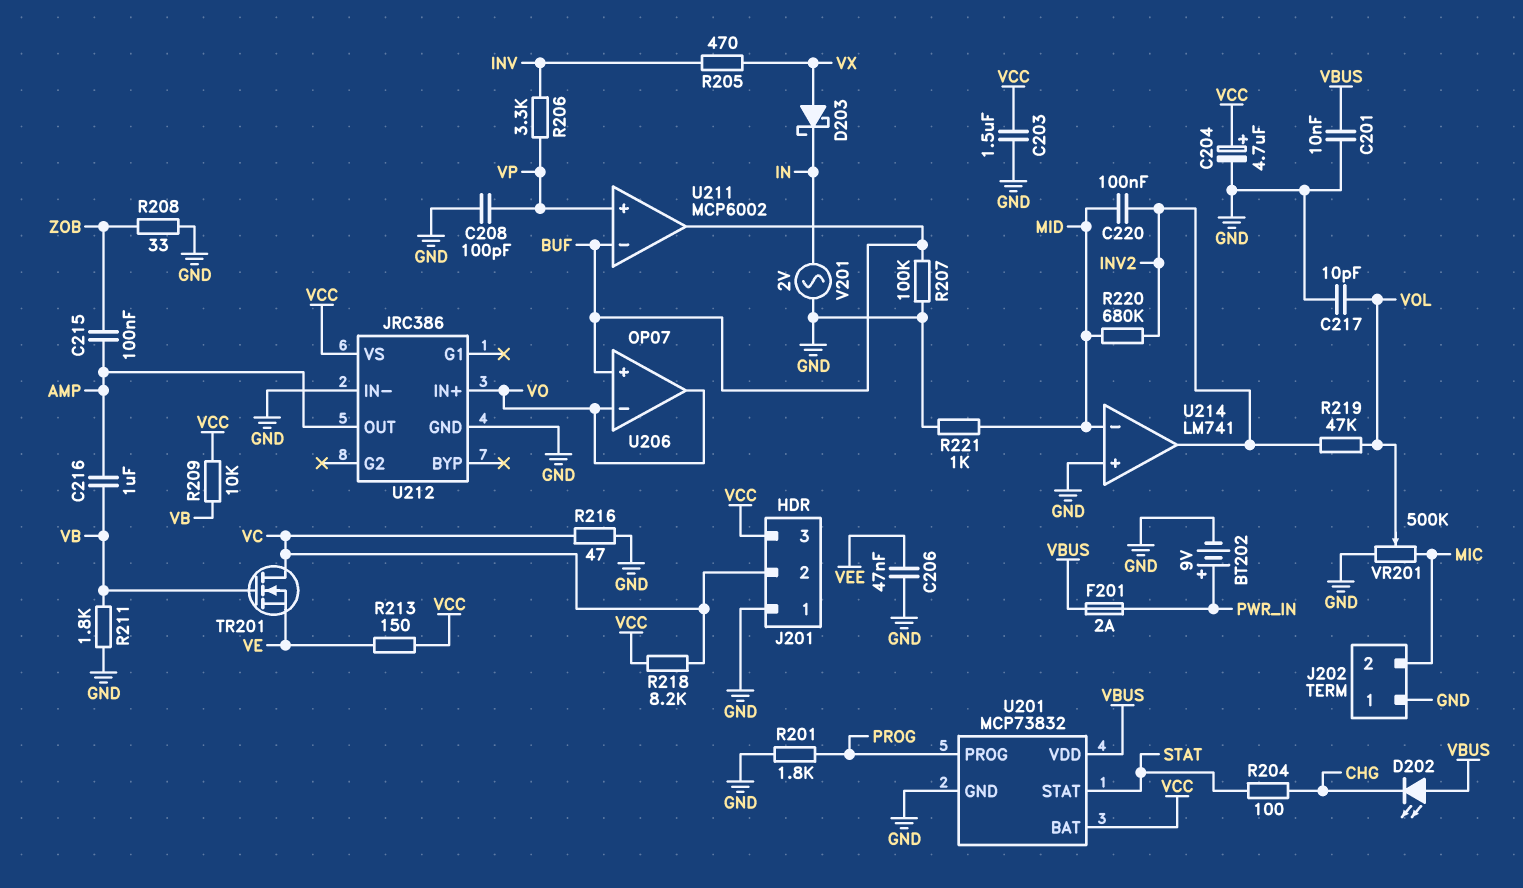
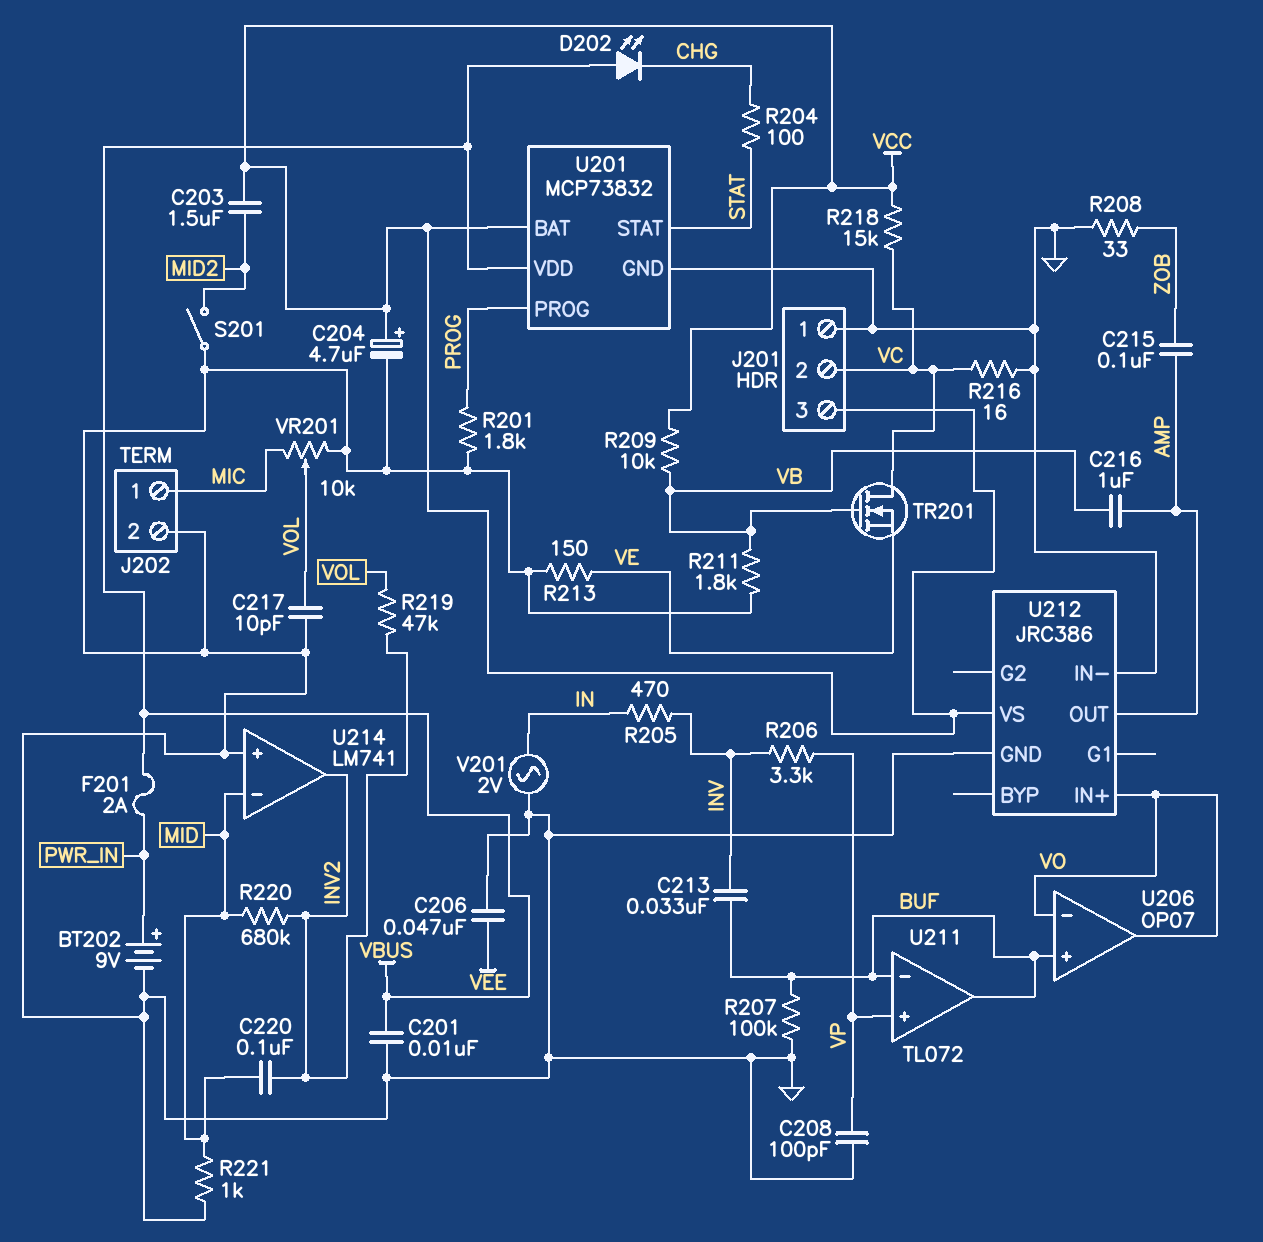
C203: 1.5uF (GND, VCC) -> 1.5uF (MID2, VCC)
C213: none -> 33nF (BUF, INV)
D203: schottky (A VX, K IN) -> none
J202 pin 1: GND -> MIC
J202 pin 2: MIC -> GND
R205: 470 (INV, VX) -> 470 (IN, INV)
R213: 150 (VCC, VE) -> 150 (GND, VE)
R216: 47 (GND, VC) -> 16 (GND, VC)
R218: 8.2k (VC, VCC) -> 15k (VC, VCC)
S201: none -> switch (GND, MID2)
U211: MCP6002 -> TL072
VR201: 500k (GND, MIC, wiper VOL) -> 10k (GND, MIC, wiper VOL)

